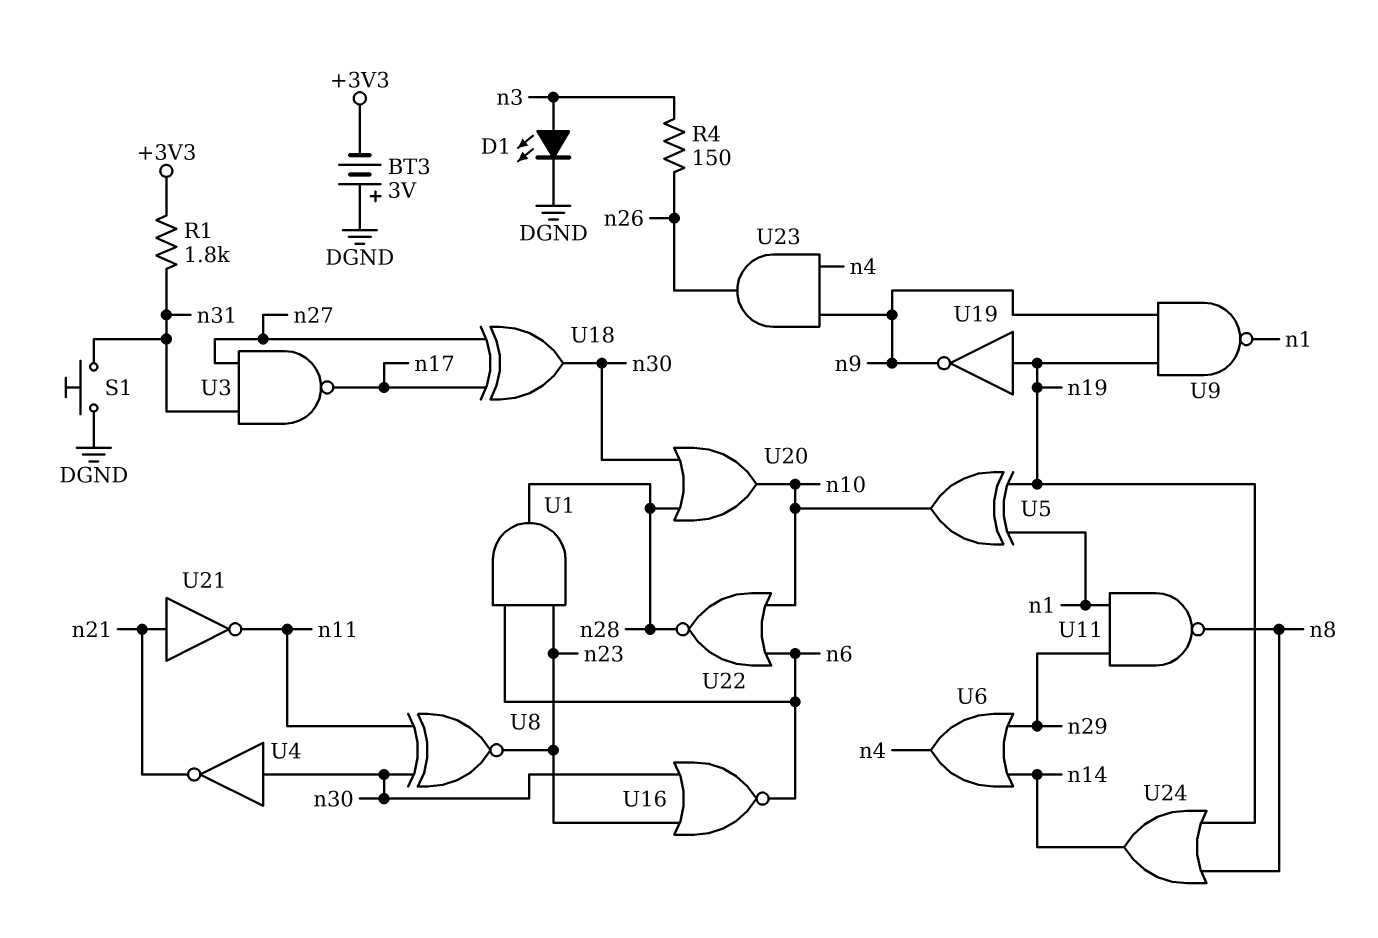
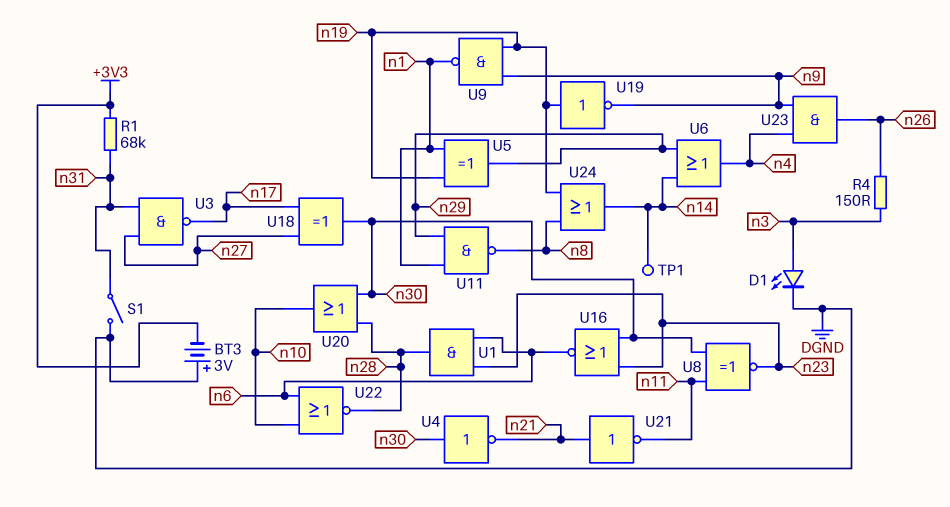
R1: 1.8k (+3V3, n31) -> 68k (+3V3, n31)
S1: button (DGND, n31) -> switch (DGND, n31)
TP1: none -> test point (n14)
U5: XOR (in n1, in n19, out n10) -> XOR (in n1, in n19, out n29)

